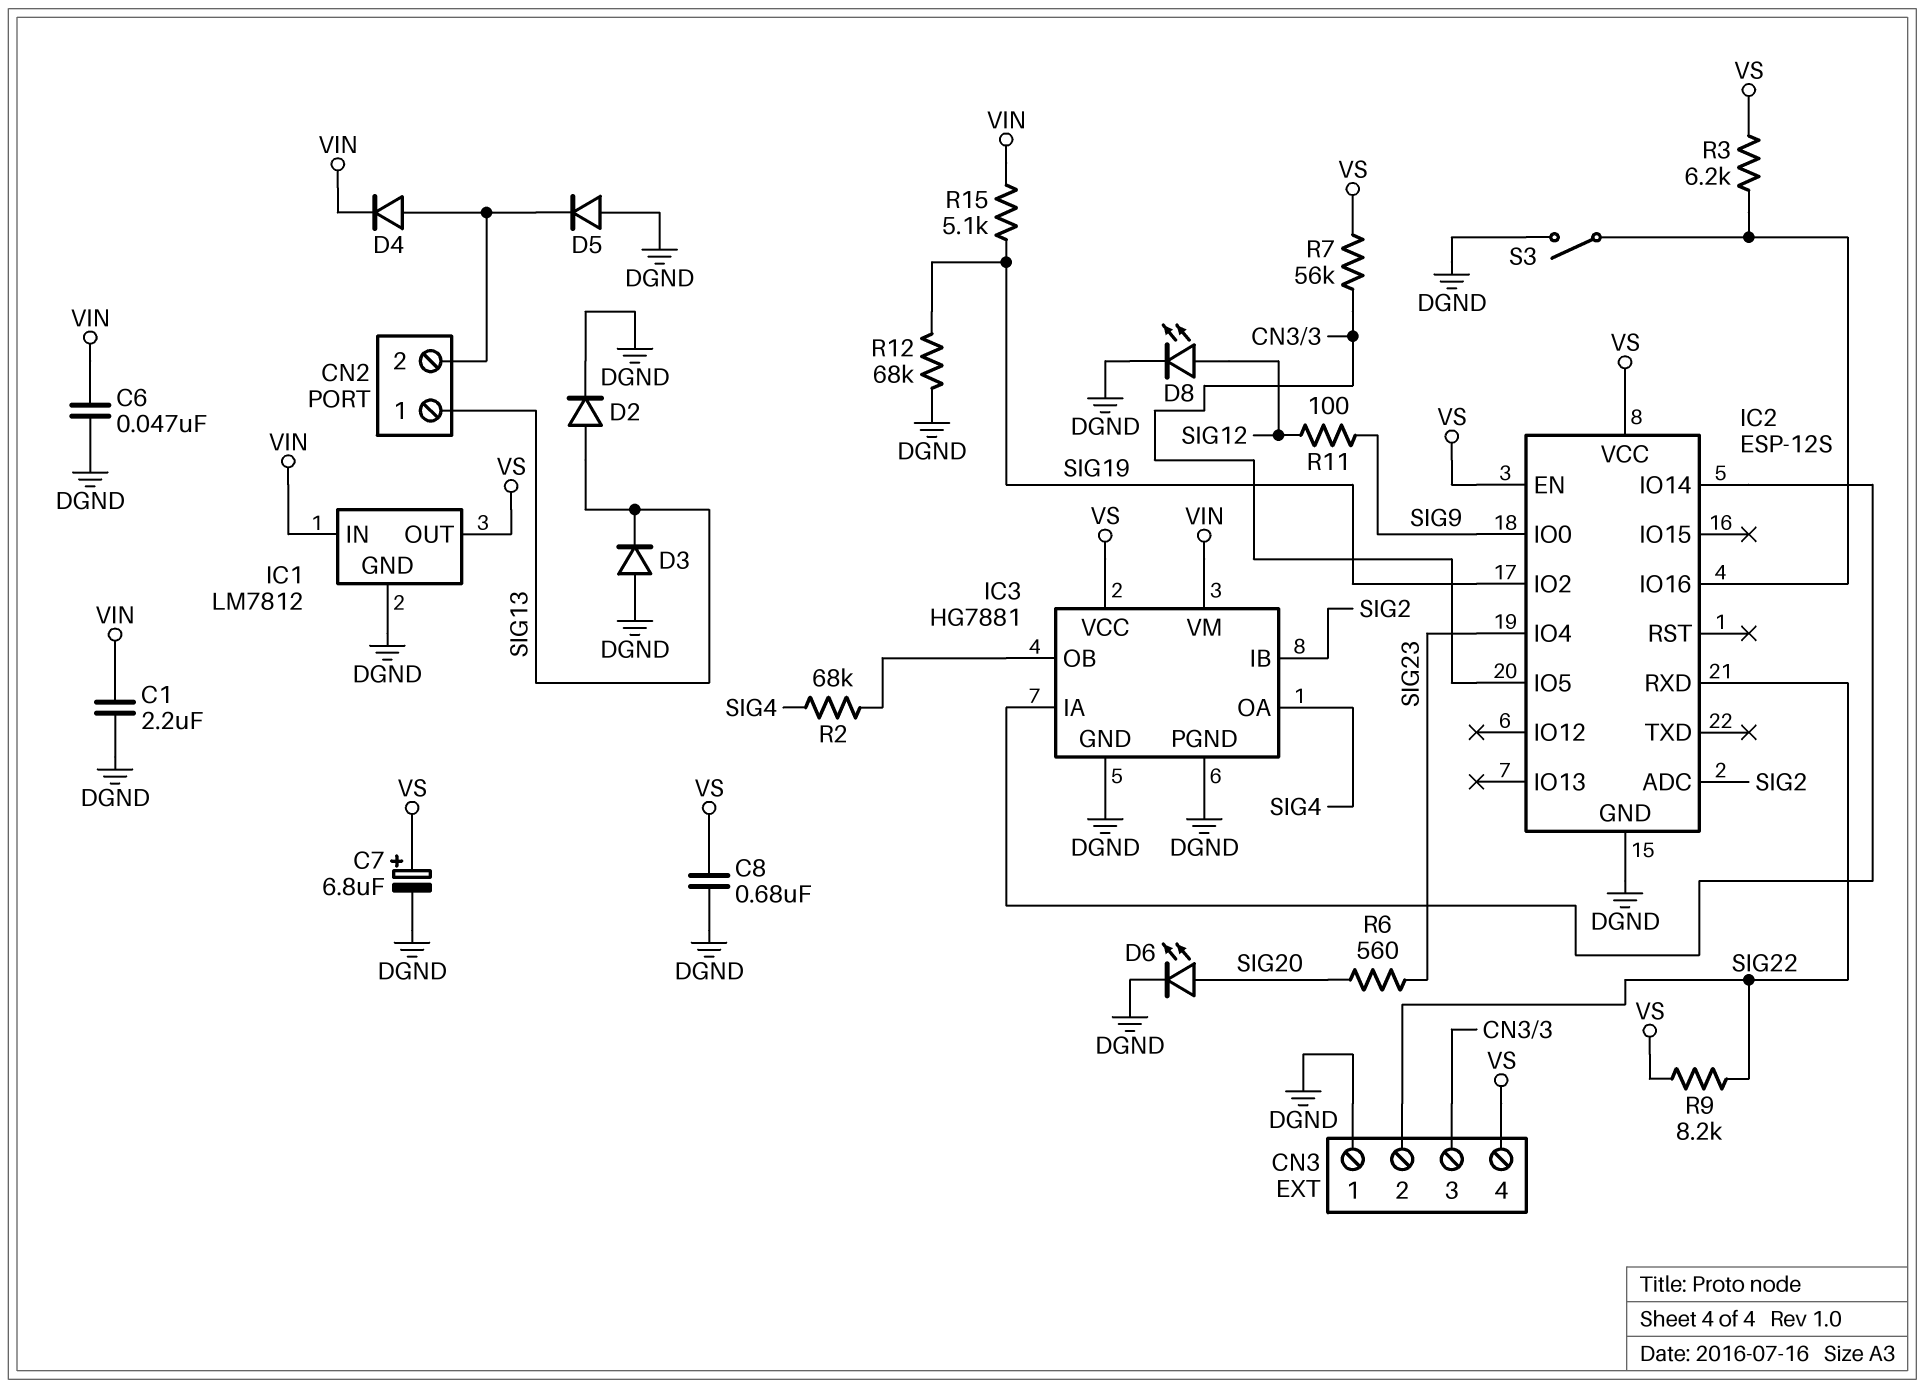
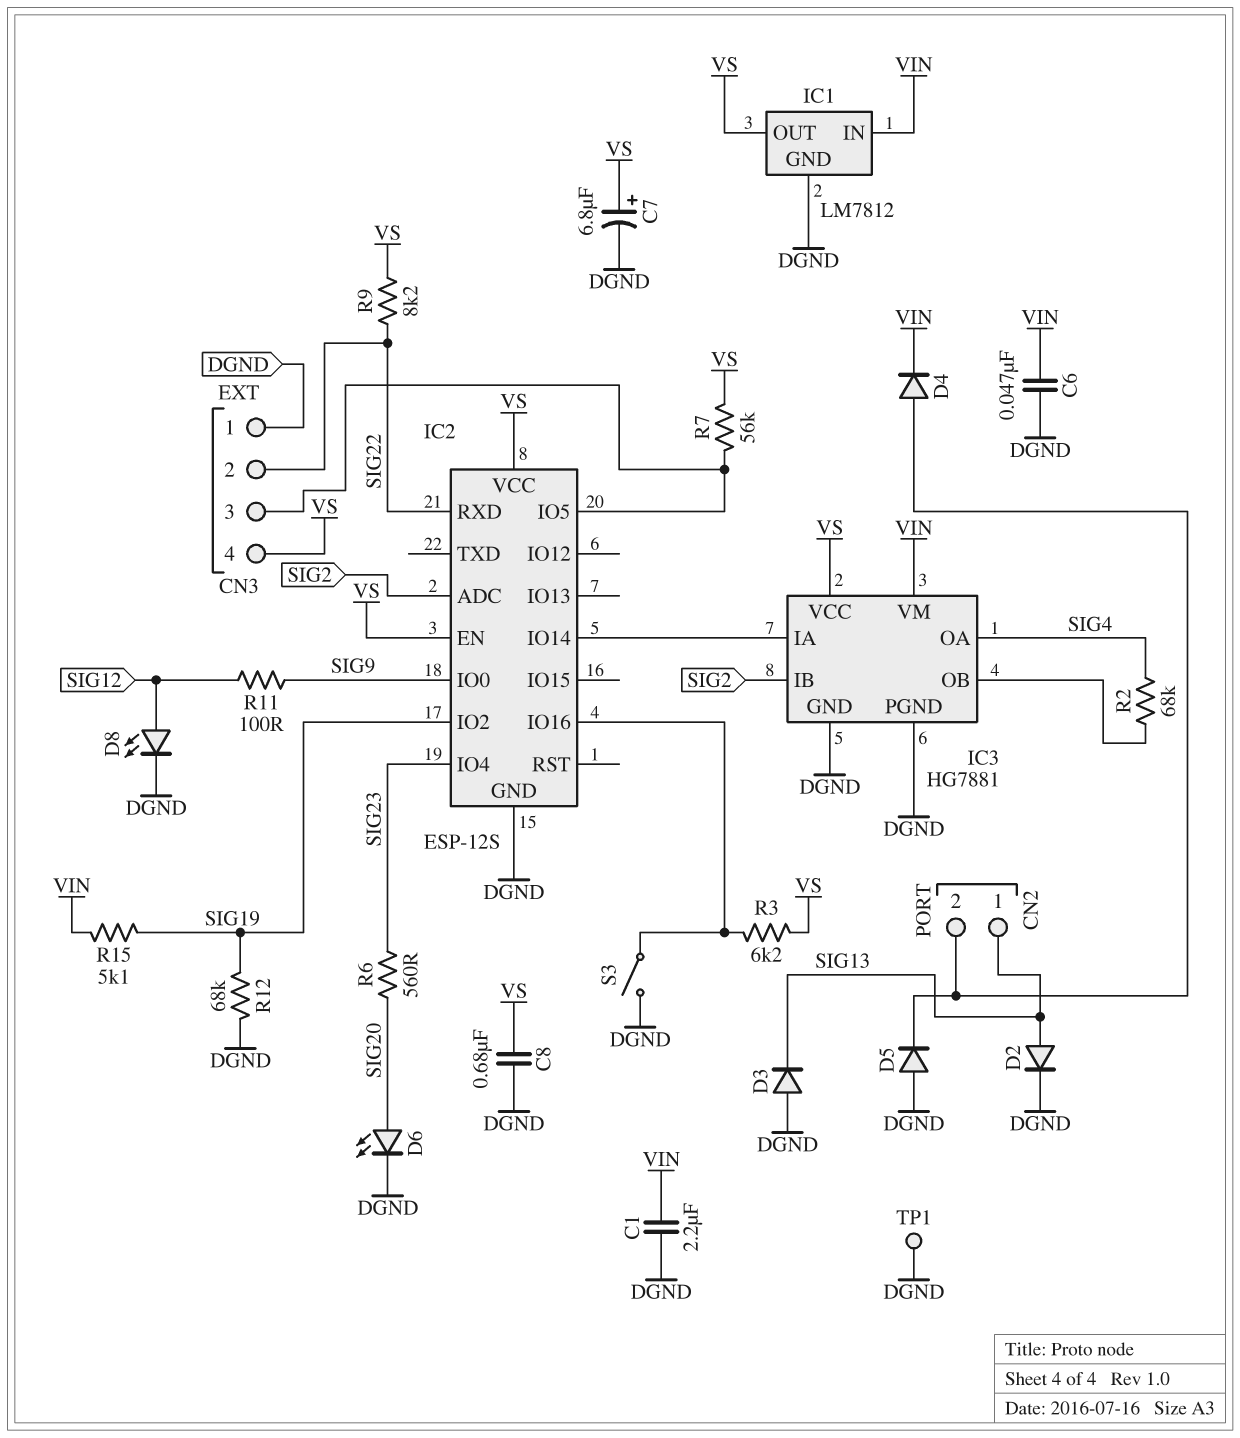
TP1: none -> test point (DGND)

